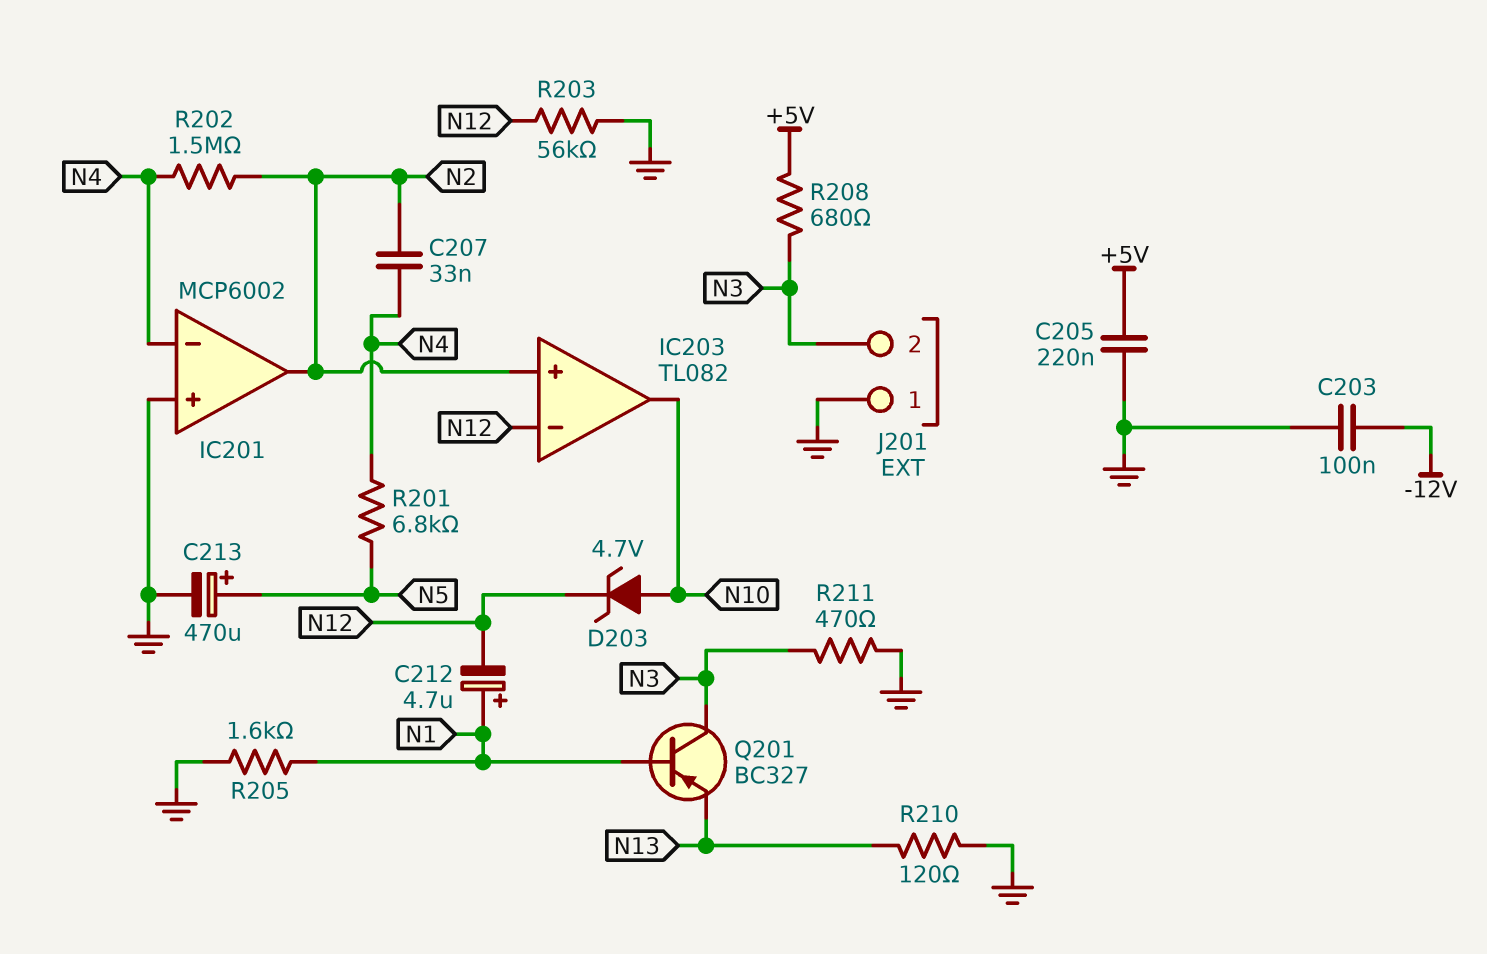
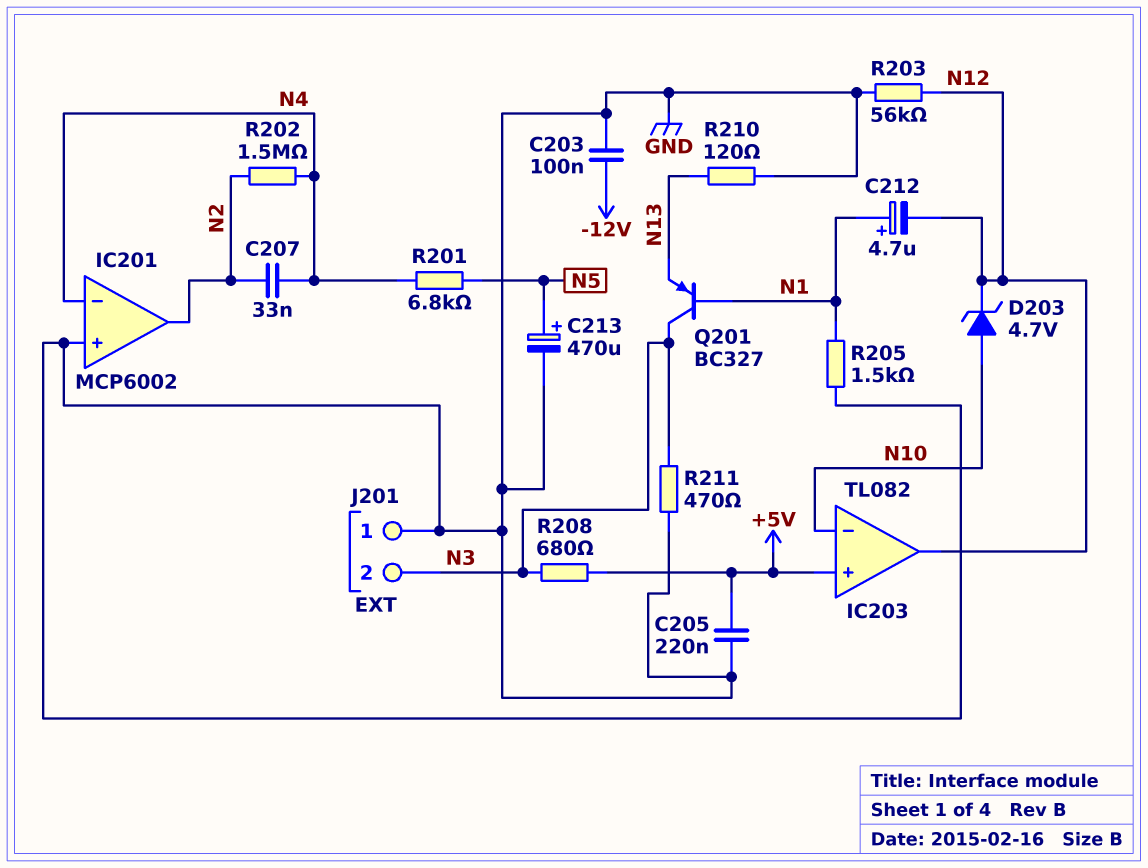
IC203 pin in+: N2 -> +5V
IC203 pin in-: N12 -> N10
IC203 pin out: N10 -> N12
R205: 1.6k (GND, N1) -> 1.5k (GND, N1)

